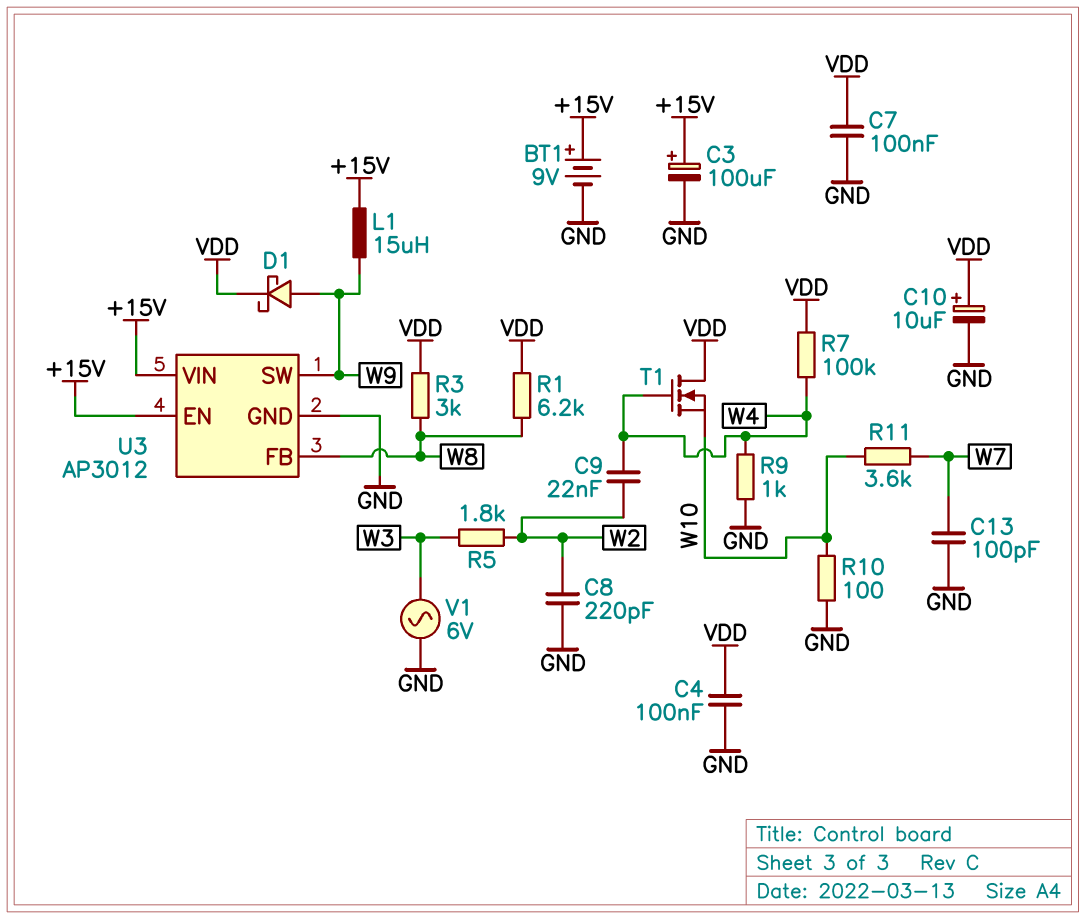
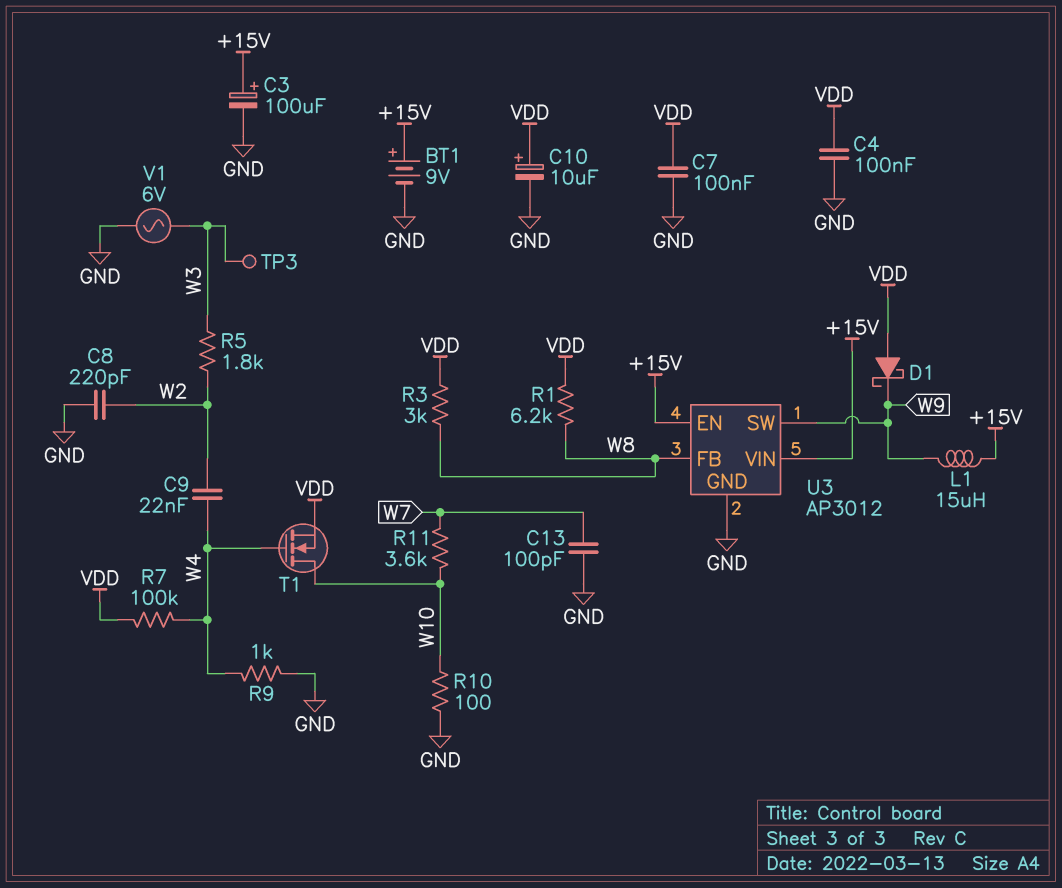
D1: schottky (A W9, K VDD) -> schottky (A VDD, K W9)
T1: NMOS (G W4, D VDD, S W10) -> NMOS (G W4, D W10, S VDD)
TP3: none -> test point (W3)

